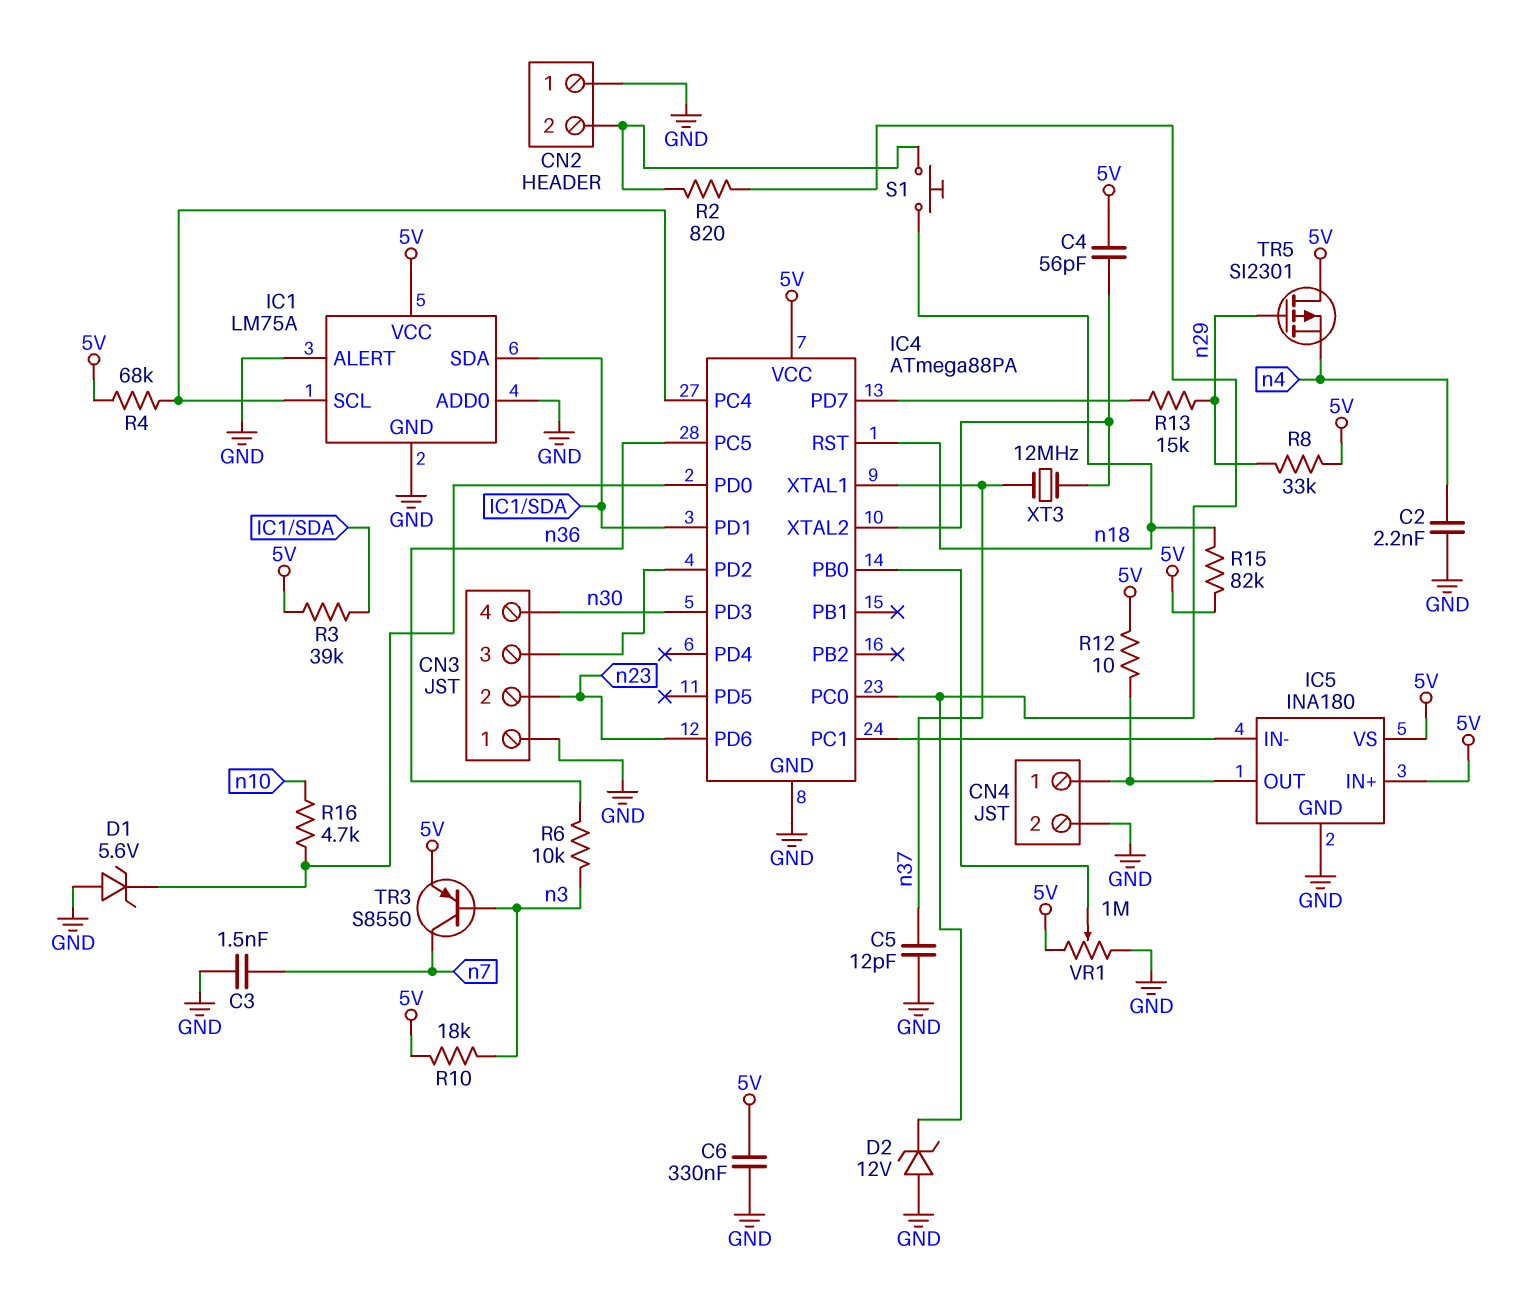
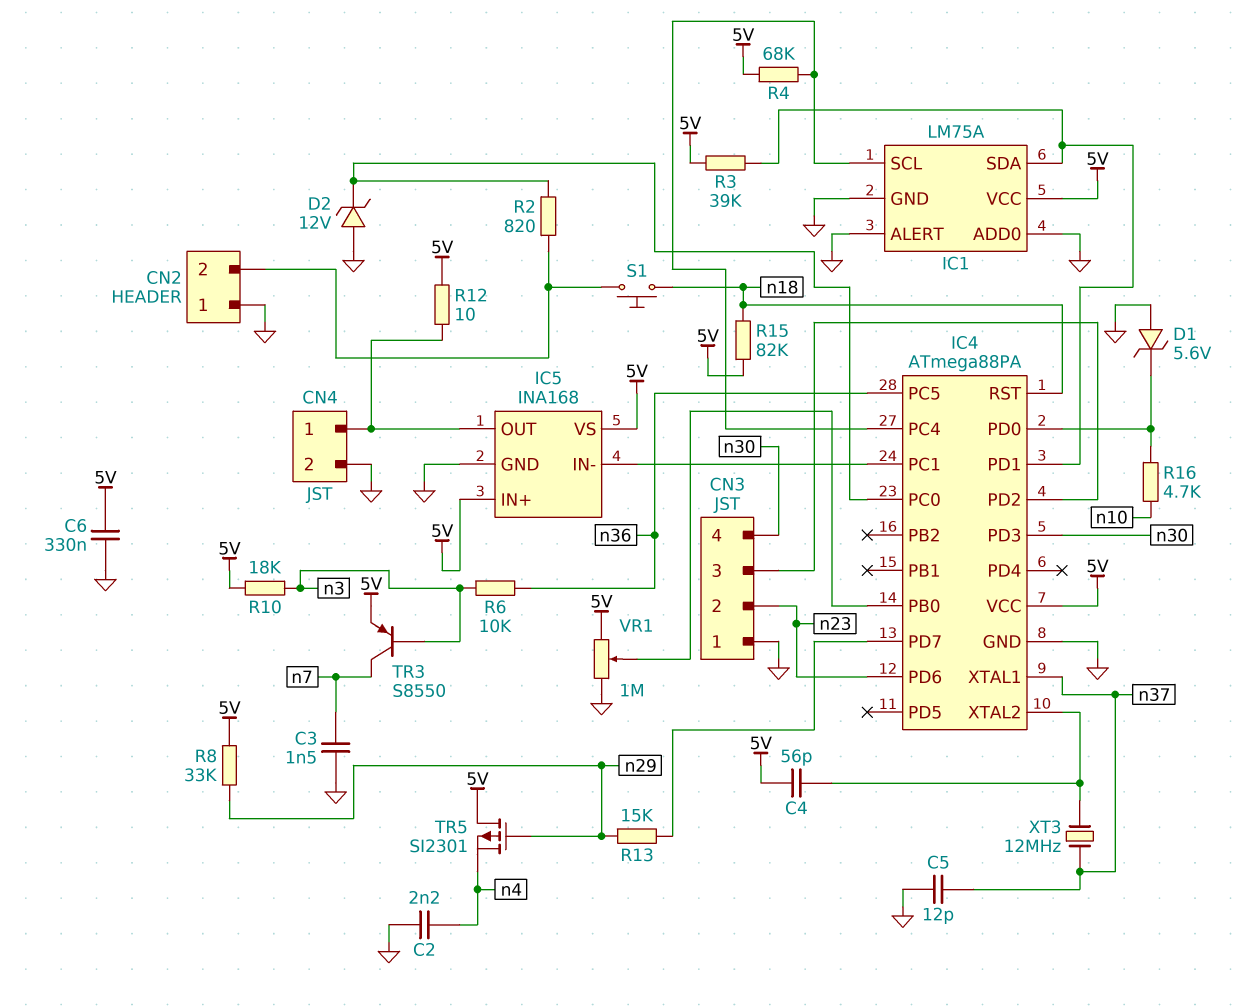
IC5: INA180 -> INA168

